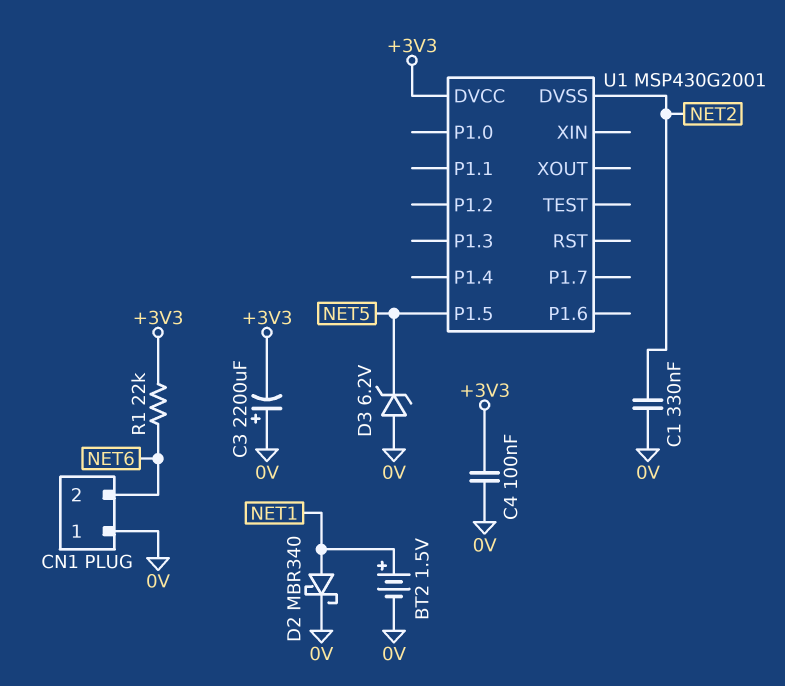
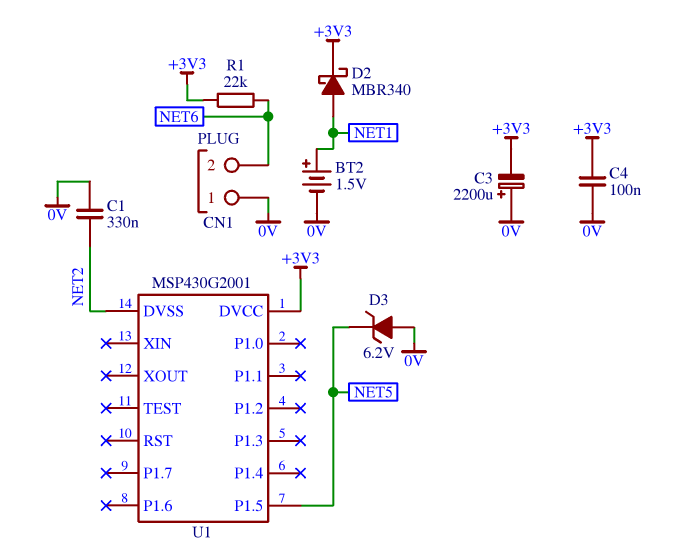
D2: schottky MBR340 (A NET1, K 0V) -> schottky MBR340 (A NET1, K +3V3)

